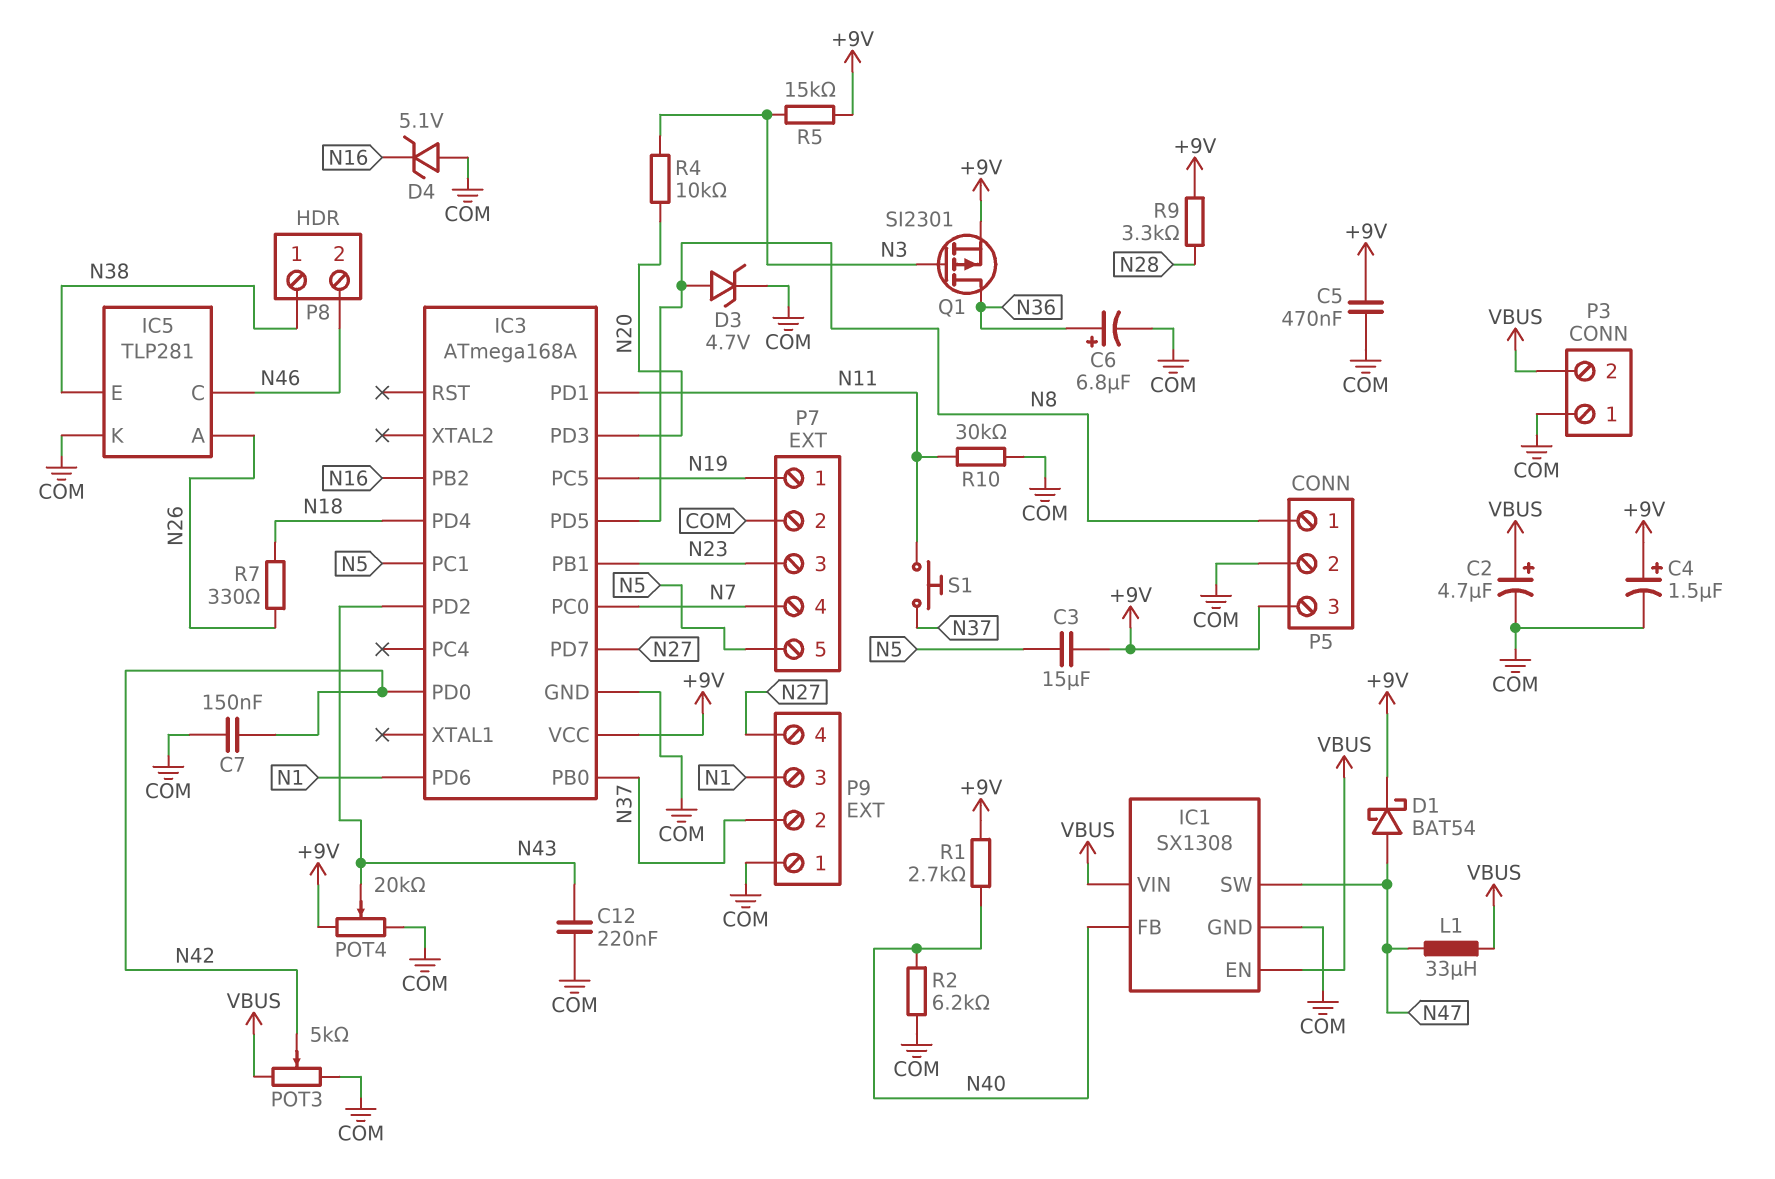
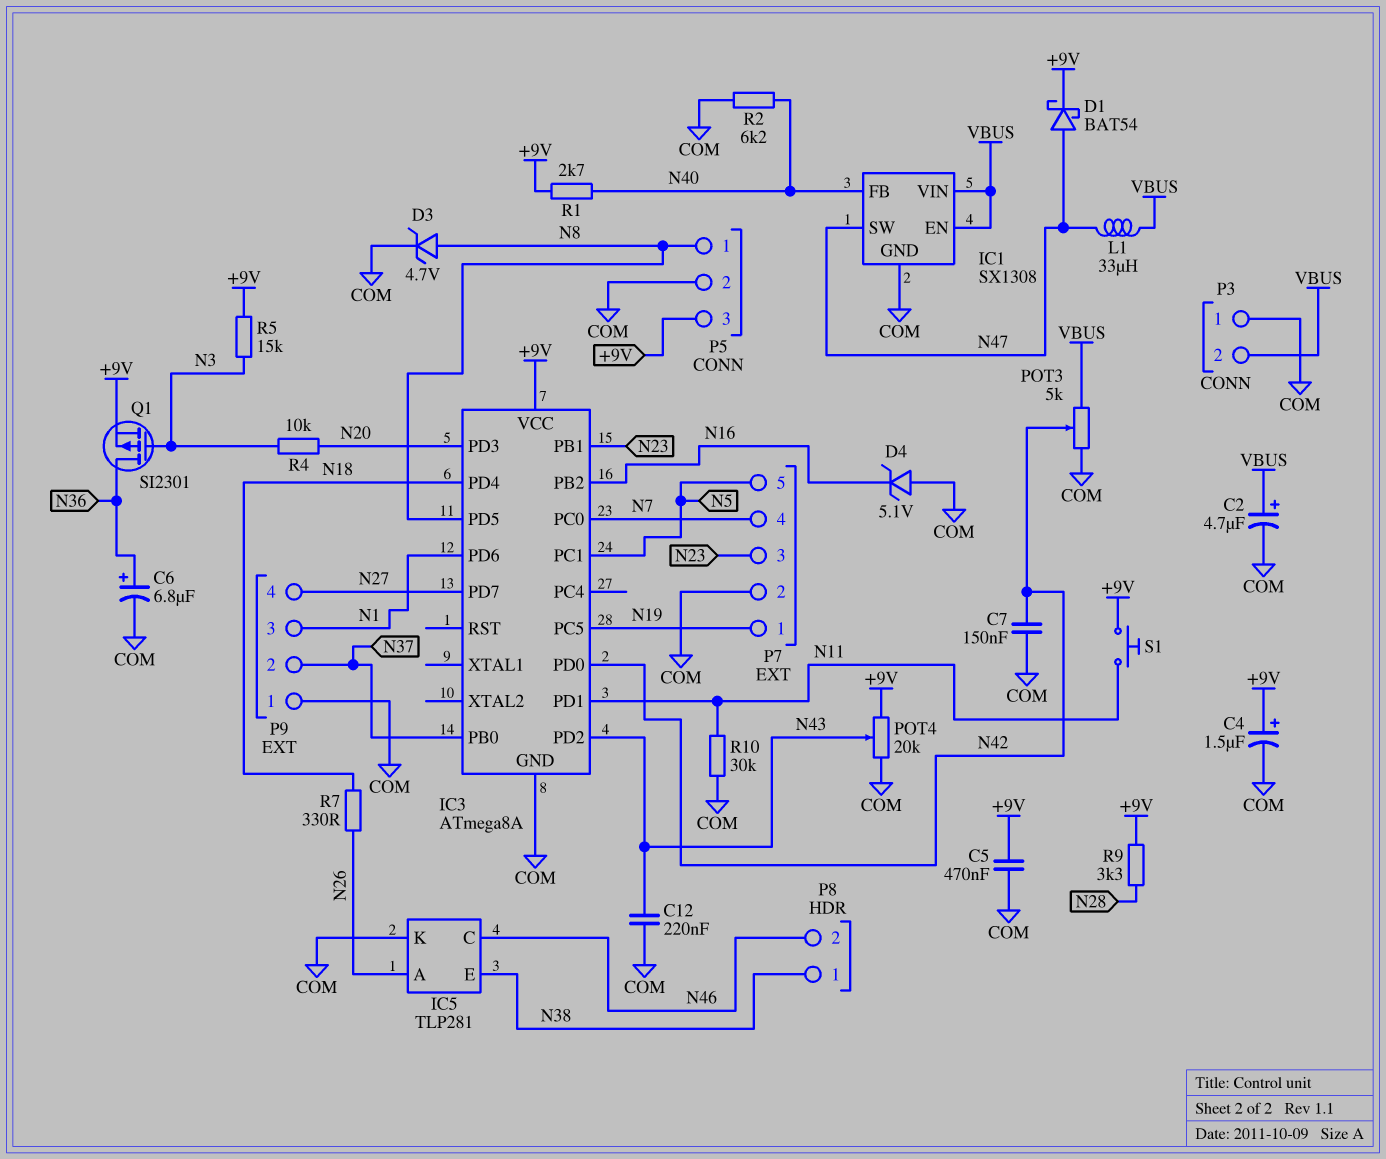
C3: 15uF (+9V, N5) -> none
IC3: ATmega168A -> ATmega8A
S1: button (N11, N37) -> button (+9V, N11)

